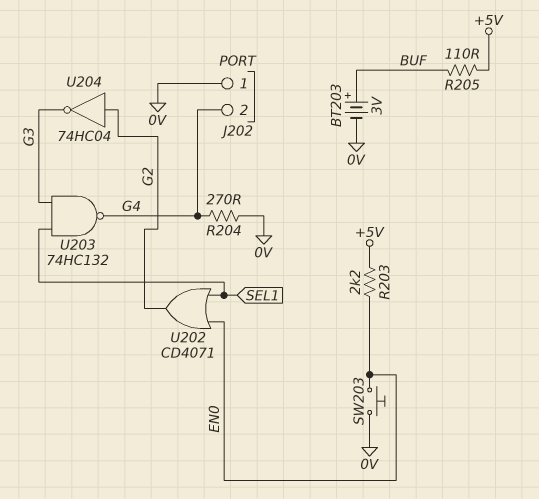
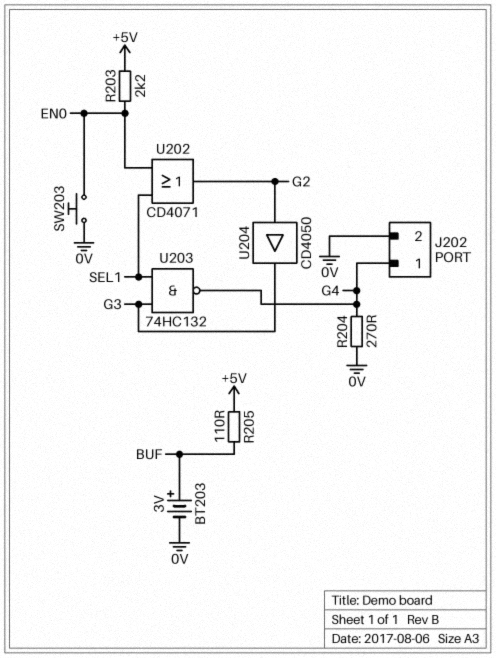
J202 pin 1: 0V -> G4
J202 pin 2: G4 -> 0V
U204: NOT 74HC04 (in G2, out G3) -> buffer CD4050 (in G2, out G3)

